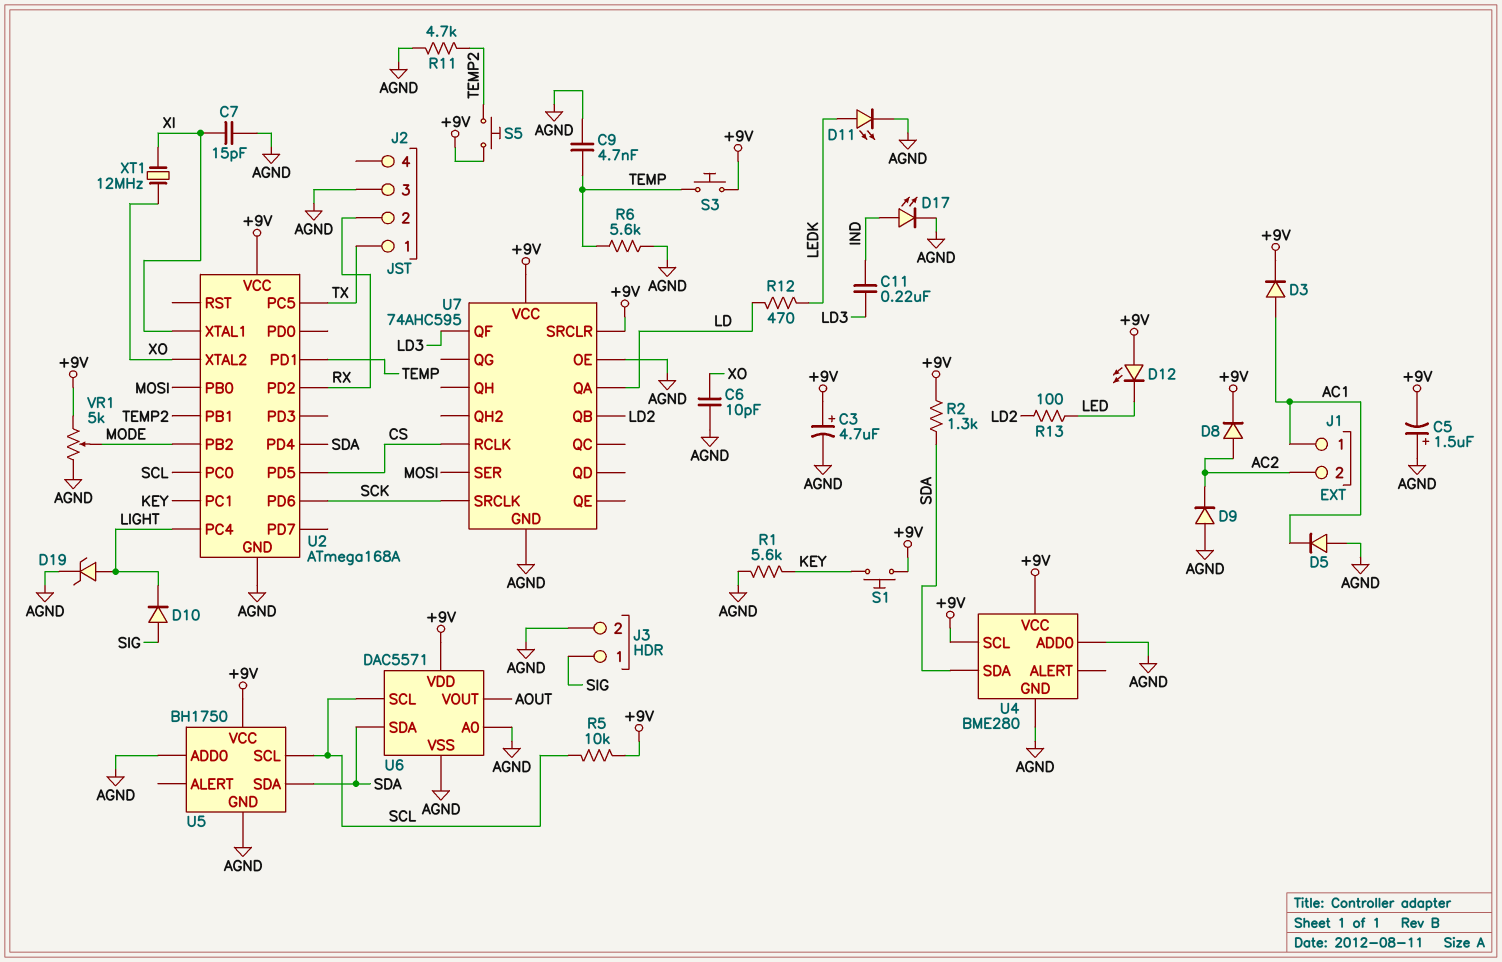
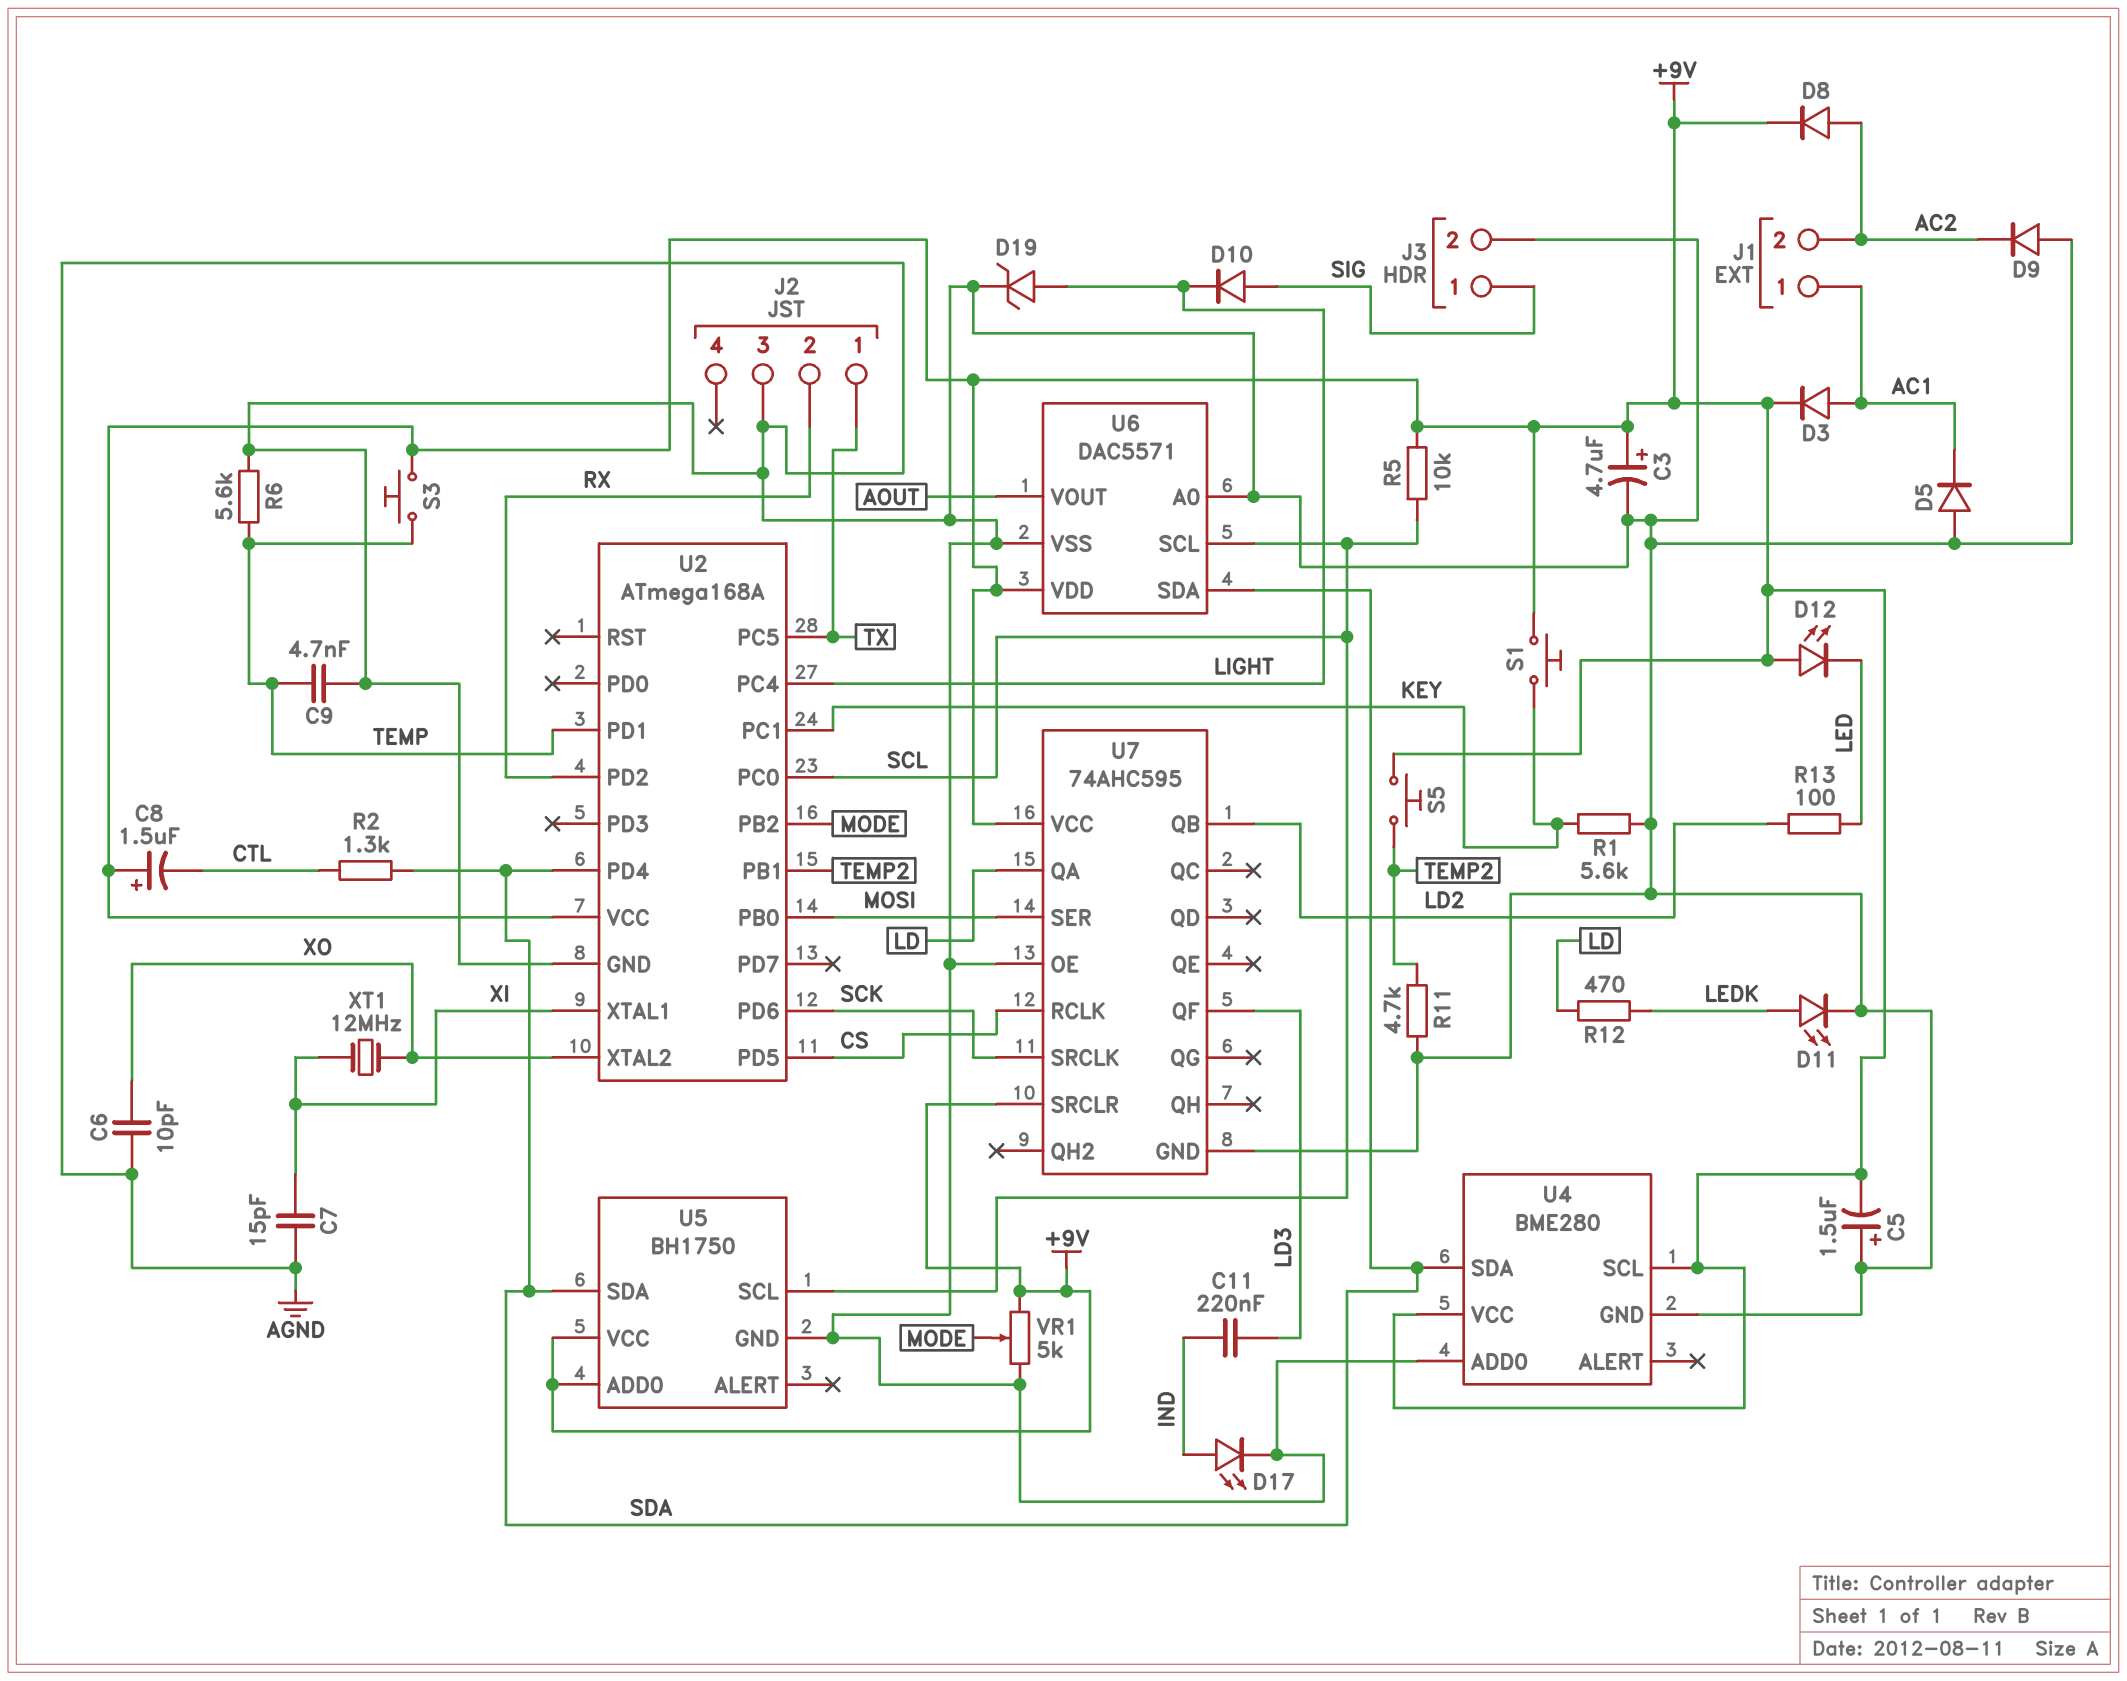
C8: none -> 1.5uF (plus +9V, minus CTL)
R2: 1.3k (+9V, SDA) -> 1.3k (CTL, SDA)
U5 pin ADD0: AGND -> +9V

